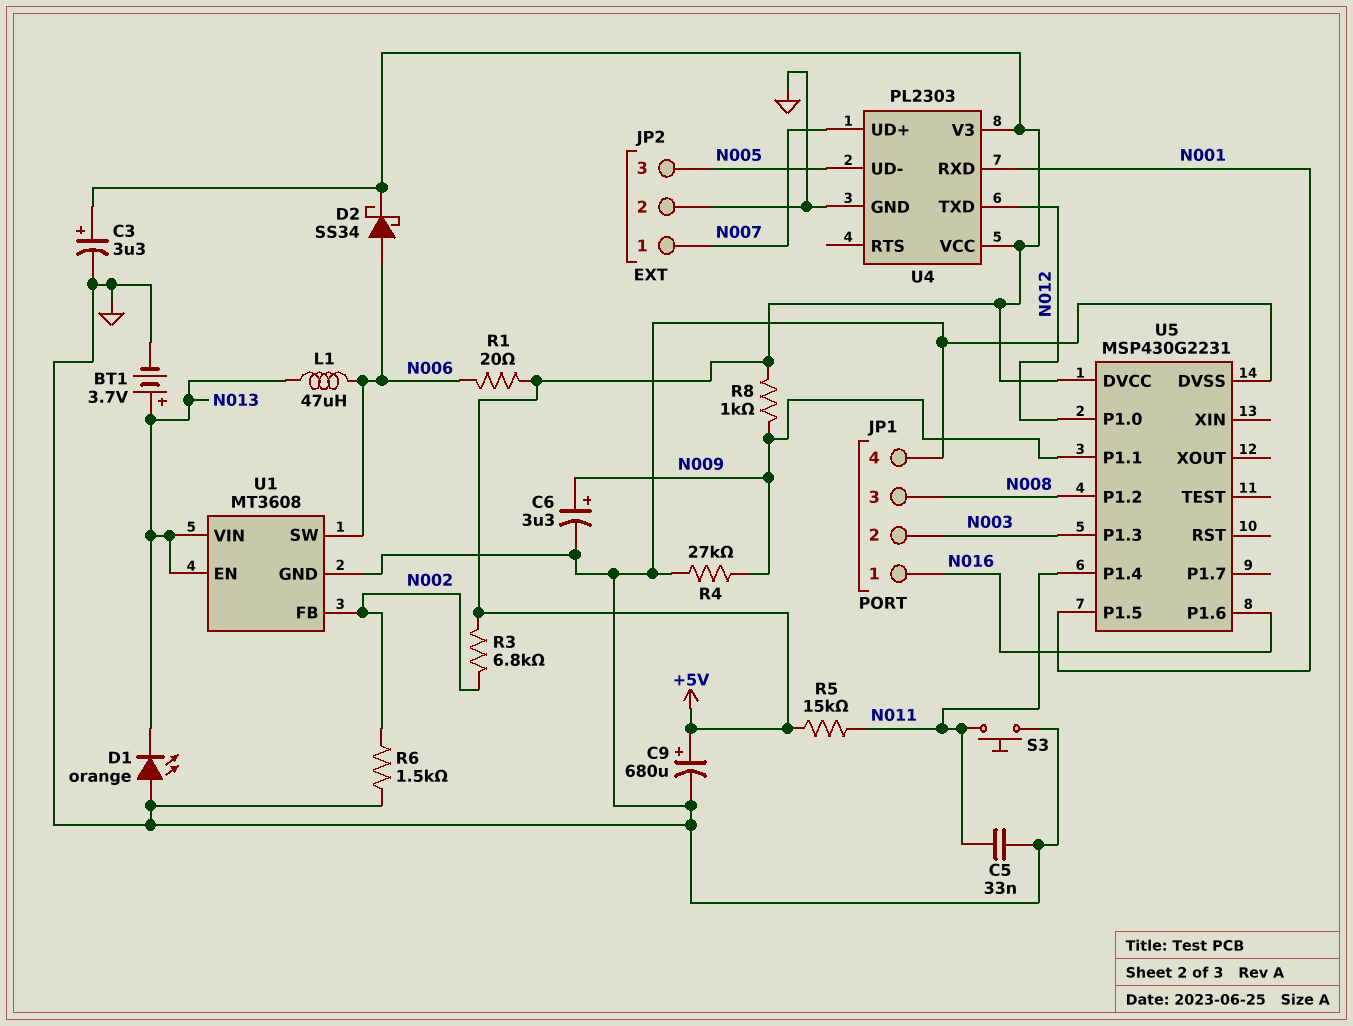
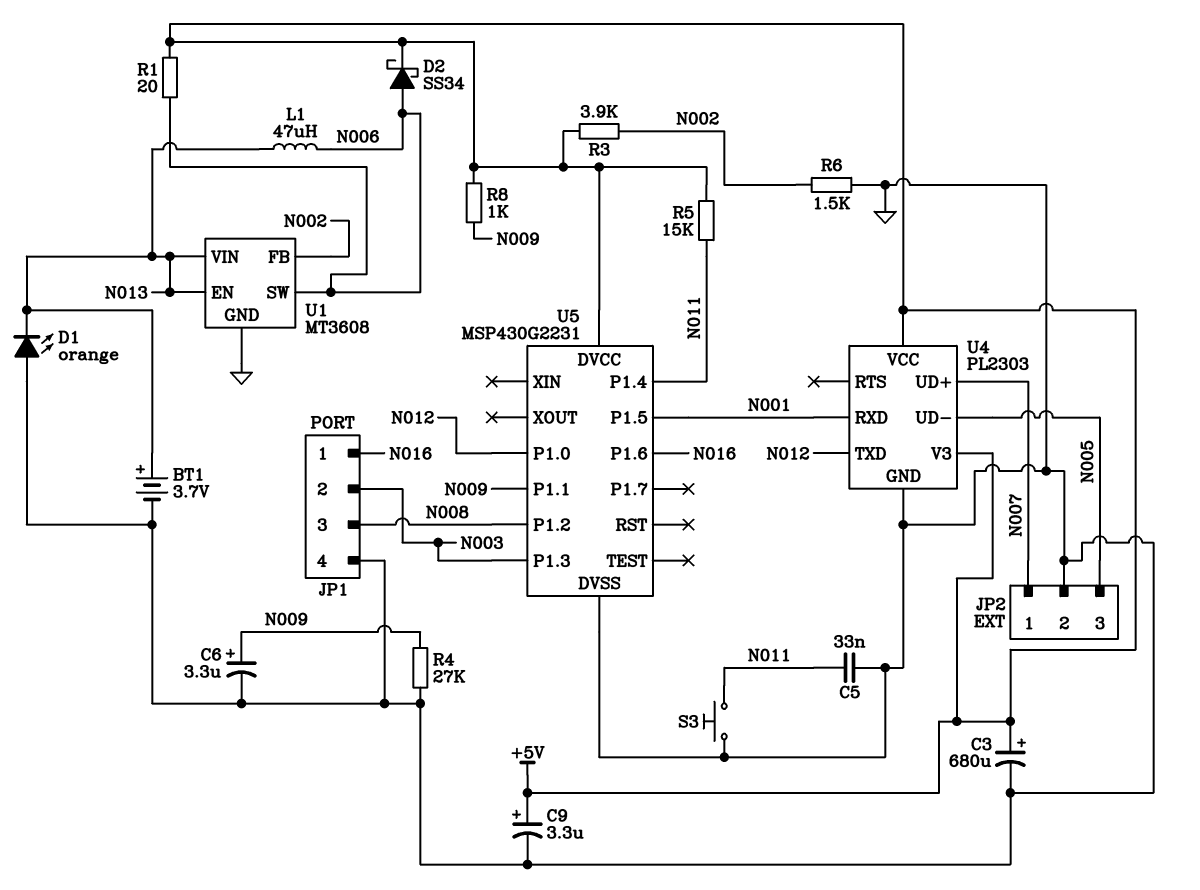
C3: 3.3uF (plus +5V, minus GND) -> 680uF (plus +5V, minus GND)
C9: 680uF (plus +5V, minus GND) -> 3.3uF (plus +5V, minus GND)
R3: 6.8k (+5V, N002) -> 3.9k (+5V, N002)

